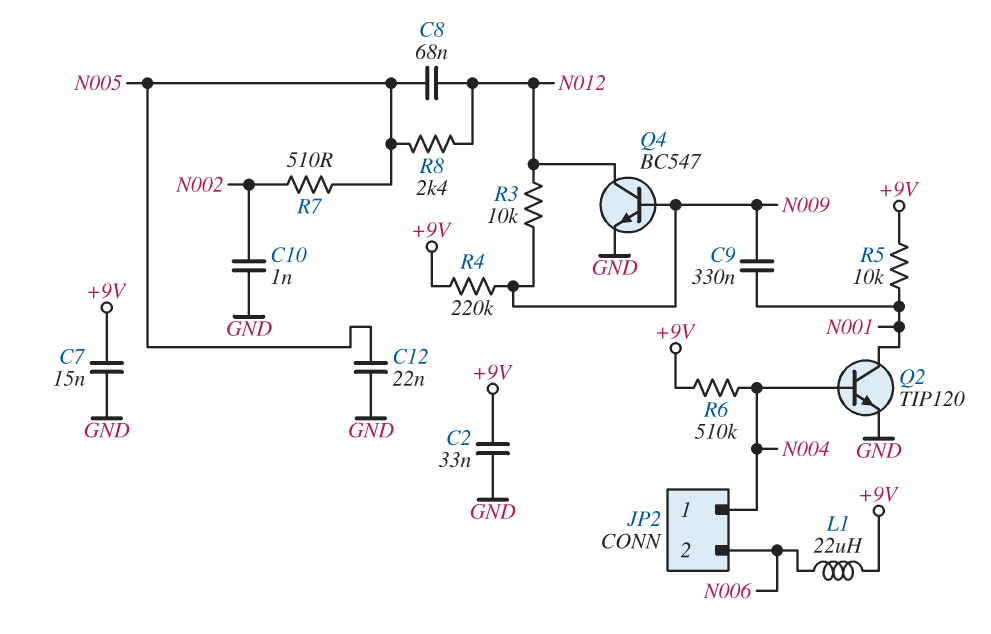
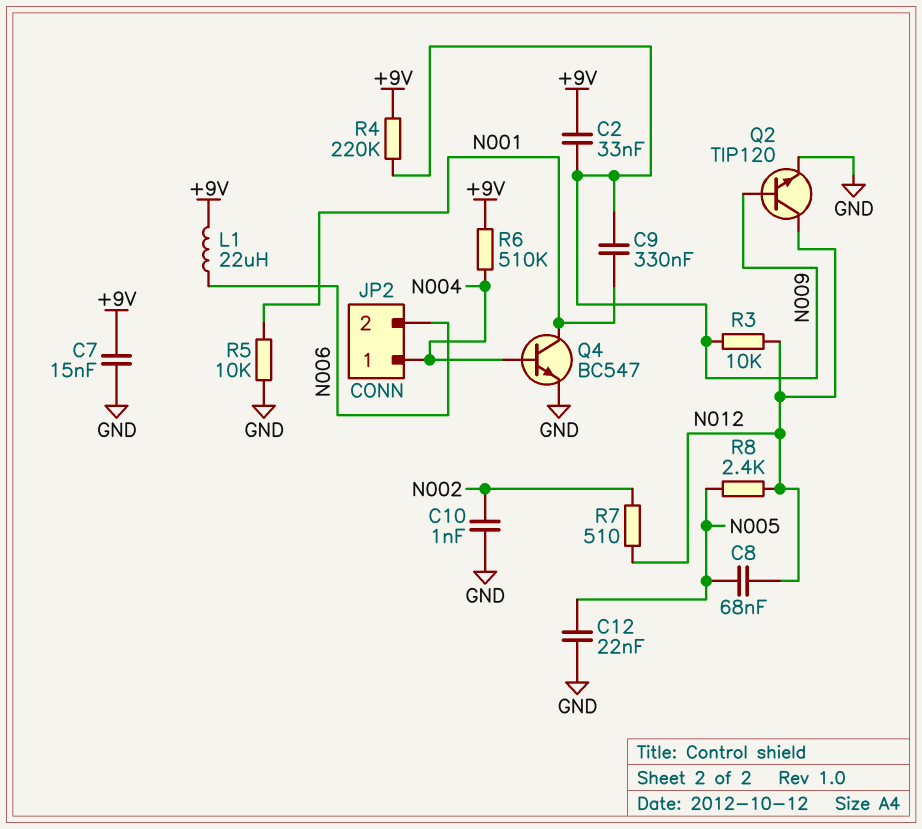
C2: 33nF (+9V, GND) -> 33nF (+9V, N009)
Q2: NPN TIP120 (B N004, C N001, E GND) -> NPN TIP120 (B N009, C N012, E GND)
Q4: NPN BC547 (B N009, C N012, E GND) -> NPN BC547 (B N004, C N001, E GND)
R5: 10k (+9V, N001) -> 10k (GND, N001)
R7: 510 (N002, N005) -> 510 (N002, N012)

